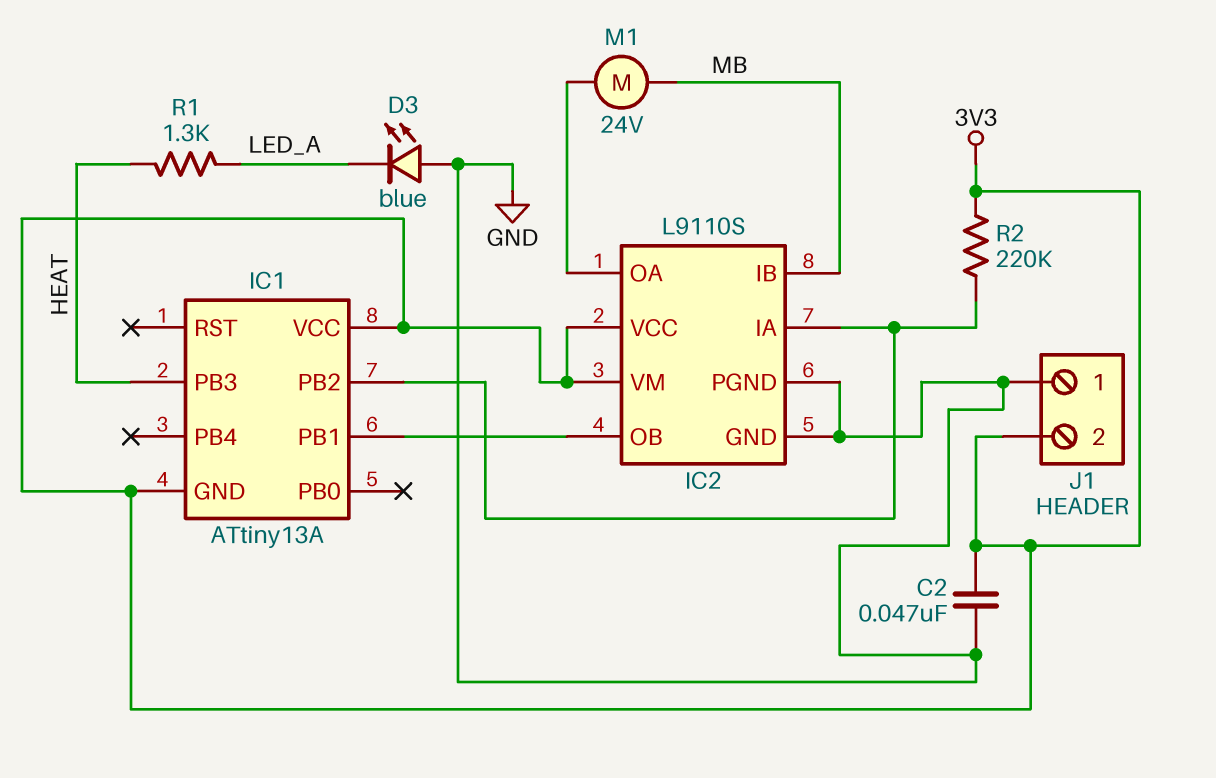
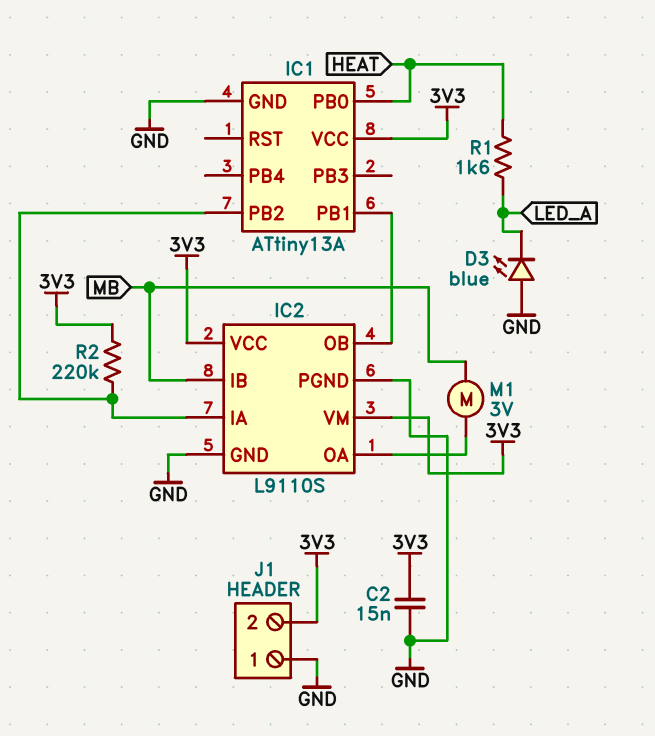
C2: 47nF (3V3, GND) -> 15nF (3V3, GND)
IC1 pin GND: 3V3 -> GND
IC1 pin PB0: none -> HEAT
IC1 pin PB3: HEAT -> none
M1: motor 24V (IC2/OA, MB) -> motor 3V (IC2/OA, MB)
R1: 1.3k (HEAT, LED_A) -> 1.6k (HEAT, LED_A)

